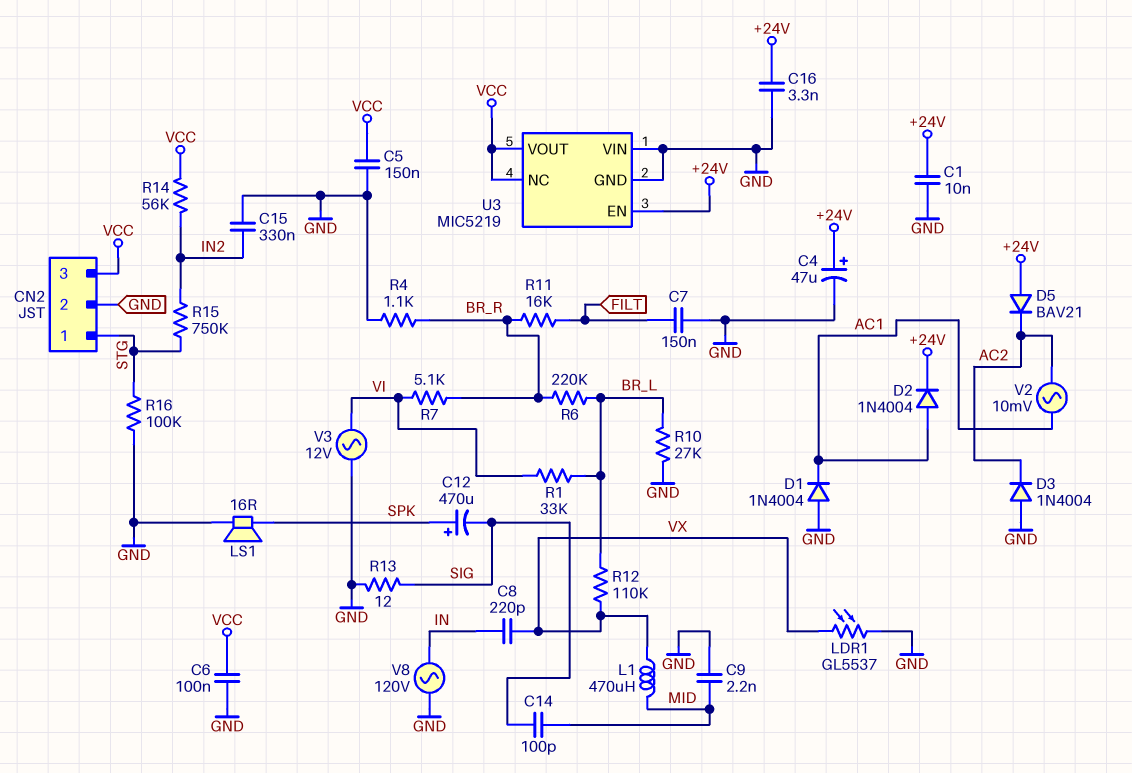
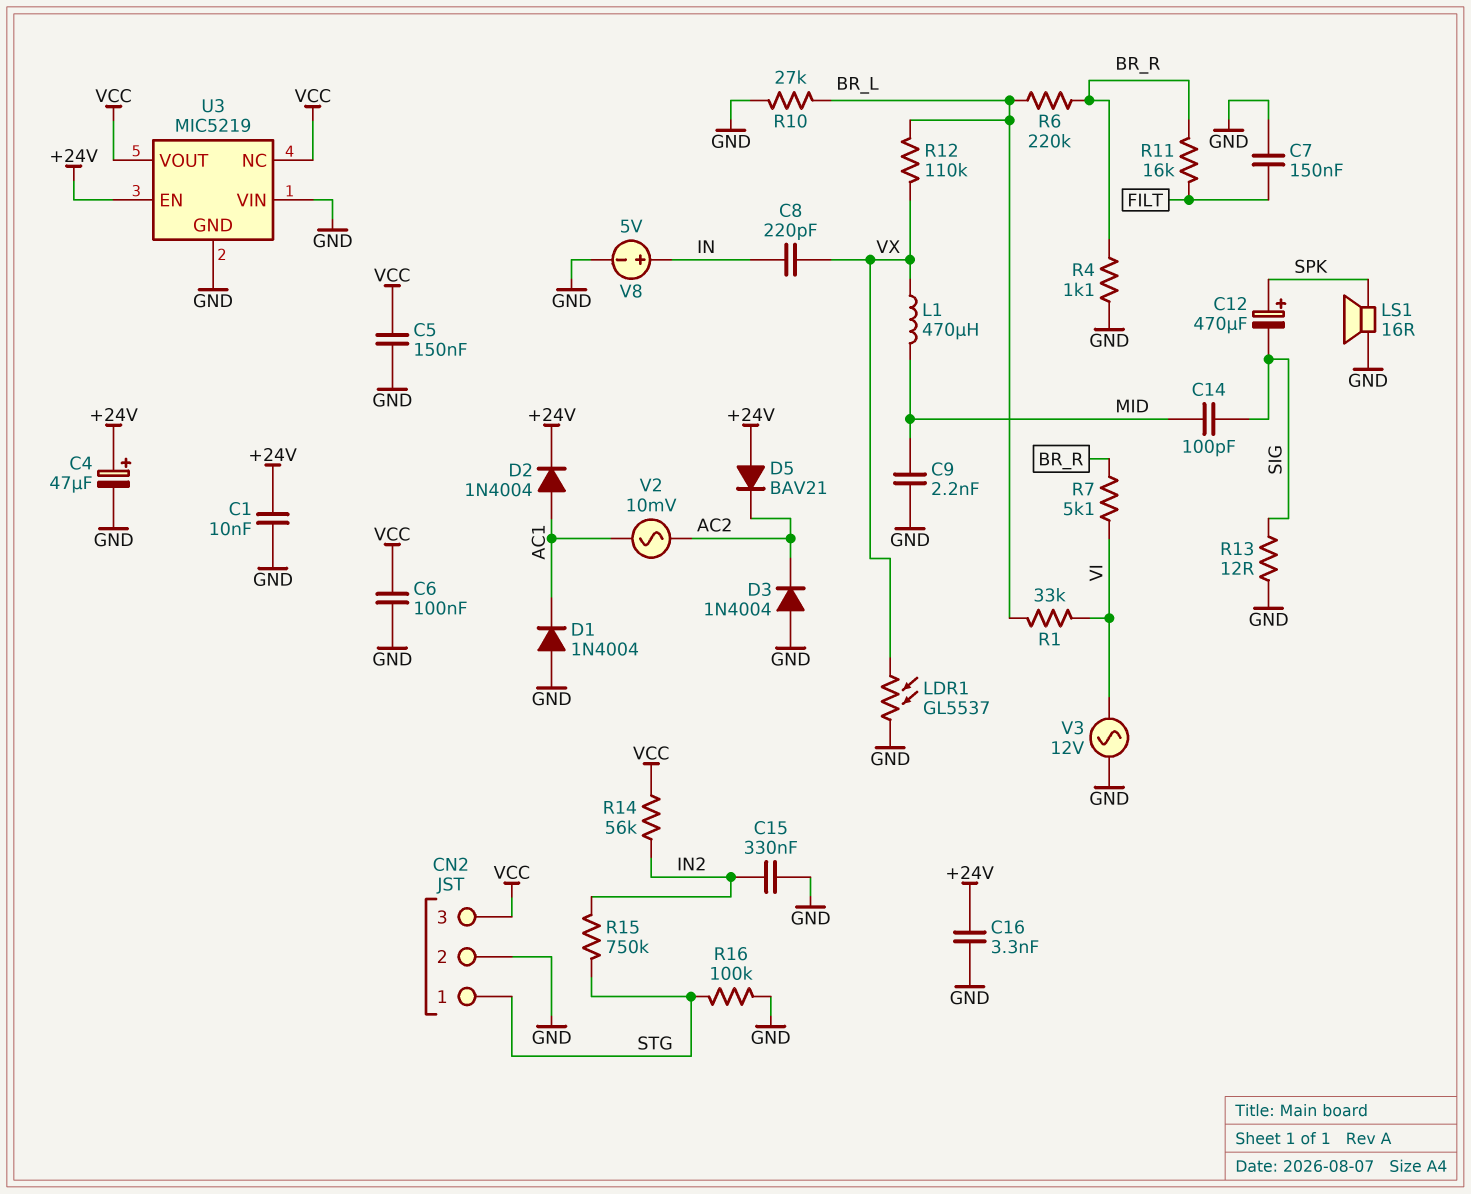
V8: AC 120V (GND, IN) -> 5V (plus IN, minus GND)

